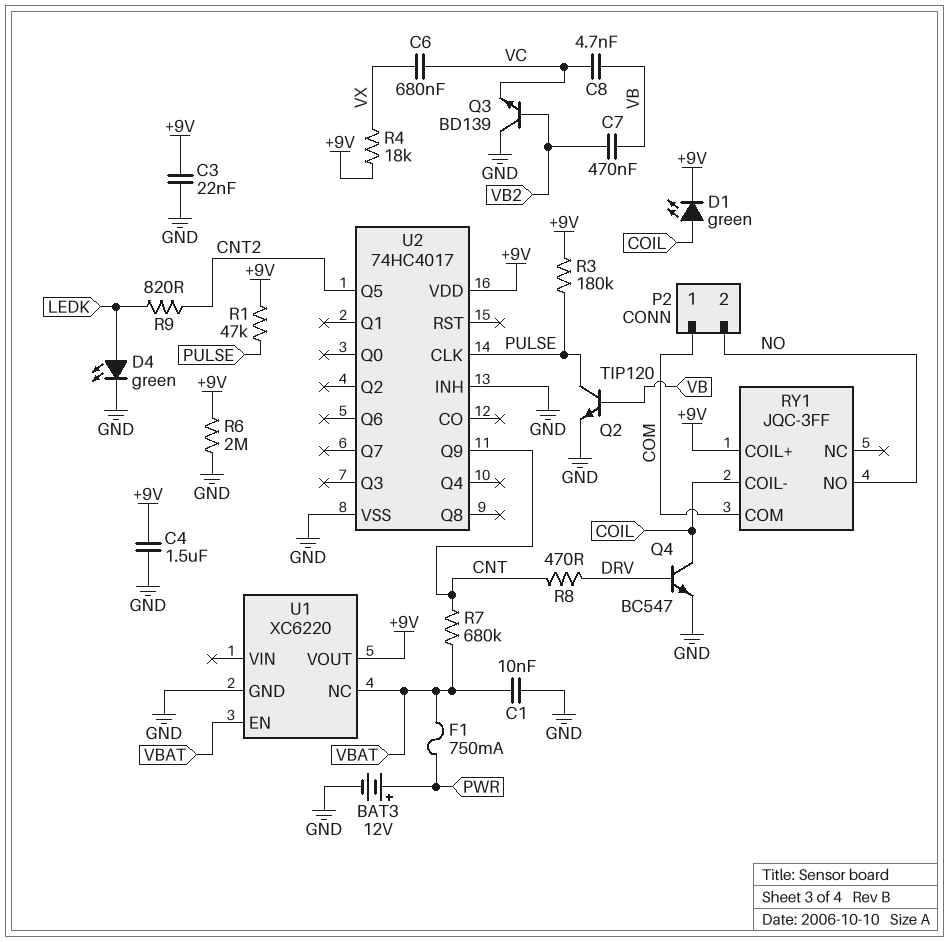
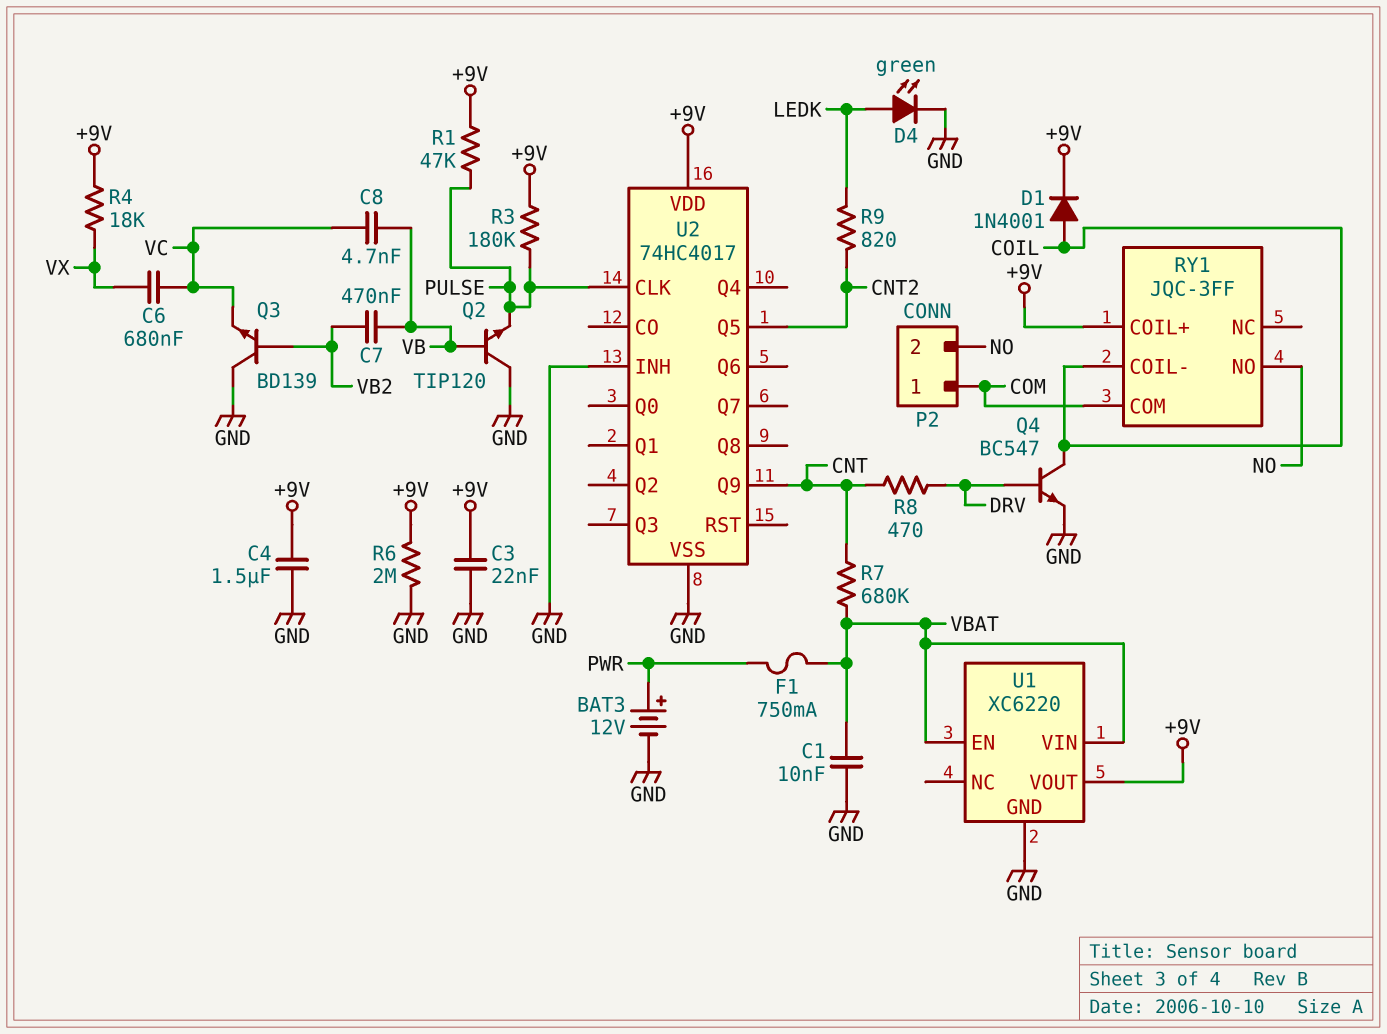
D1: LED green (A COIL, K +9V) -> diode 1N4001 (A COIL, K +9V)
Q2: NPN TIP120 (B VB, C PULSE, E GND) -> NPN TIP120 (B VB, C GND, E PULSE)
U1 pin NC: VBAT -> none
U1 pin VIN: none -> VBAT

